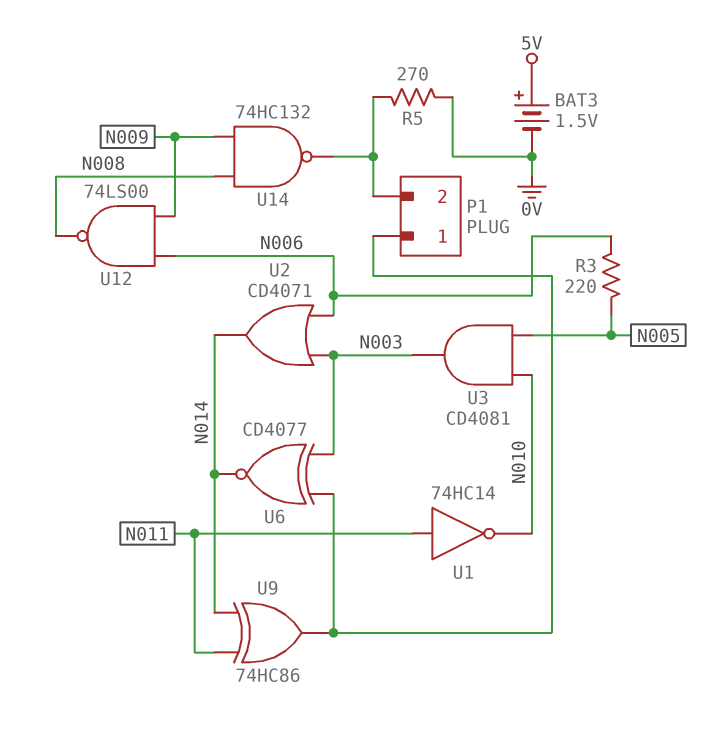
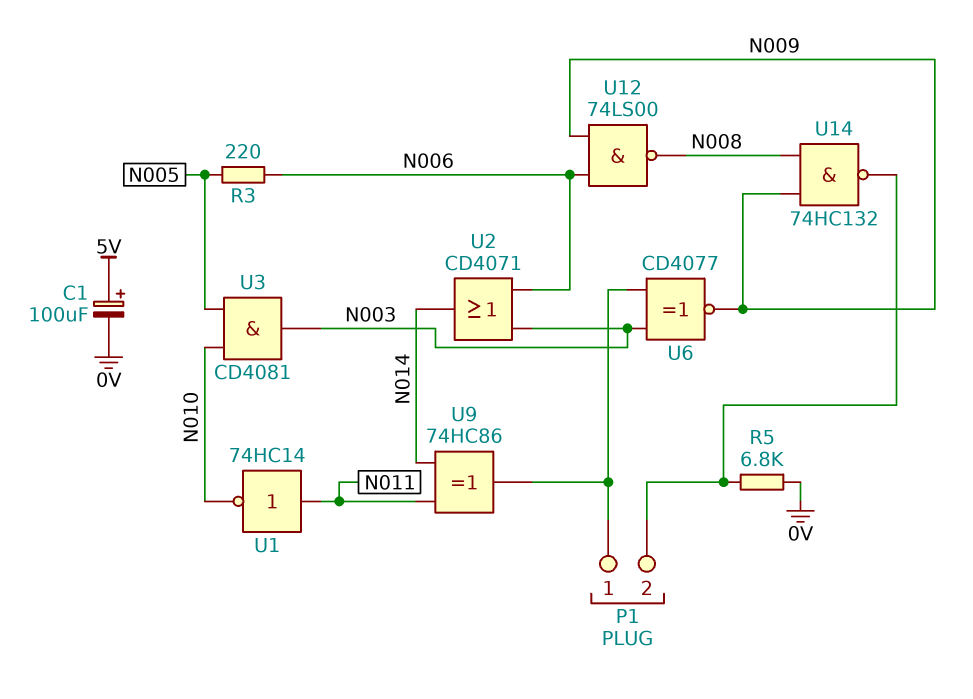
BAT3: 1.5V (plus 5V, minus 0V) -> none
C1: none -> 100uF (plus 5V, minus 0V)
R5: 270 (0V, P1/2) -> 6.8k (0V, P1/2)
U6: XNOR CD4077 (in N003, in P1/1, out N014) -> XNOR CD4077 (in N003, in P1/1, out N009)

